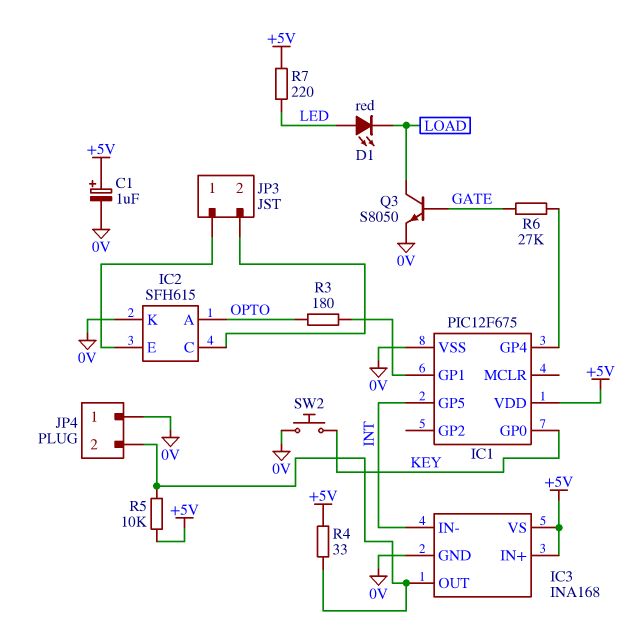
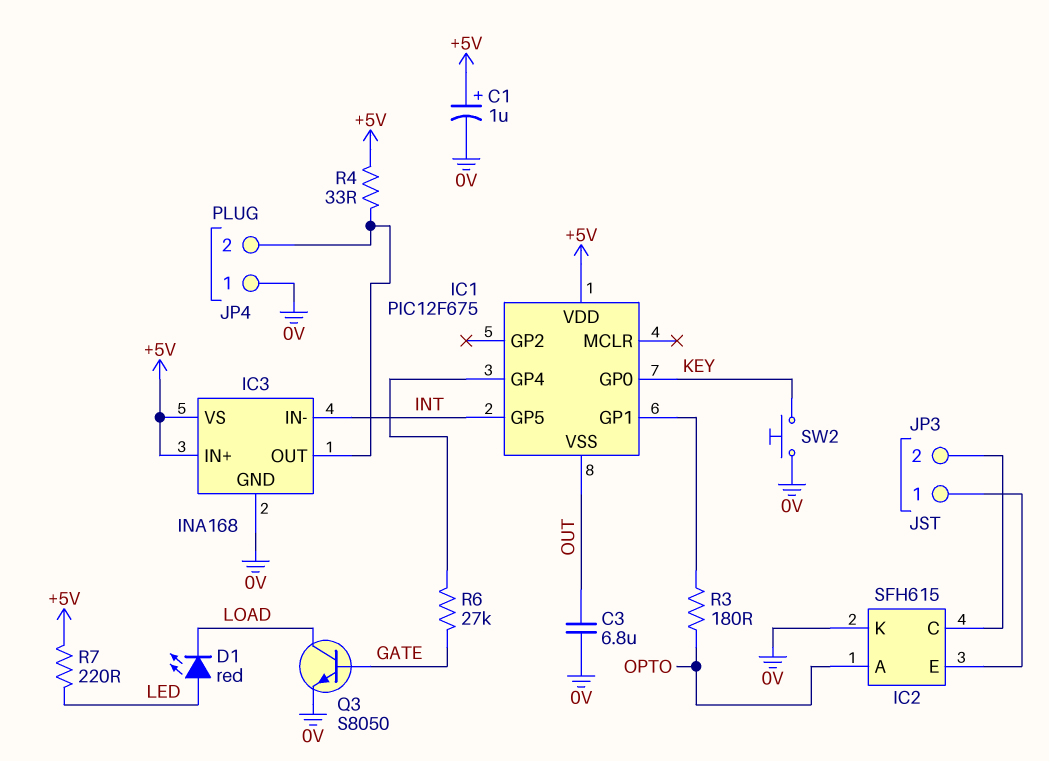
C3: none -> 6.8uF (0V, OUT)
IC1 pin VSS: 0V -> OUT
R5: 10k (+5V, IC3/OUT) -> none

